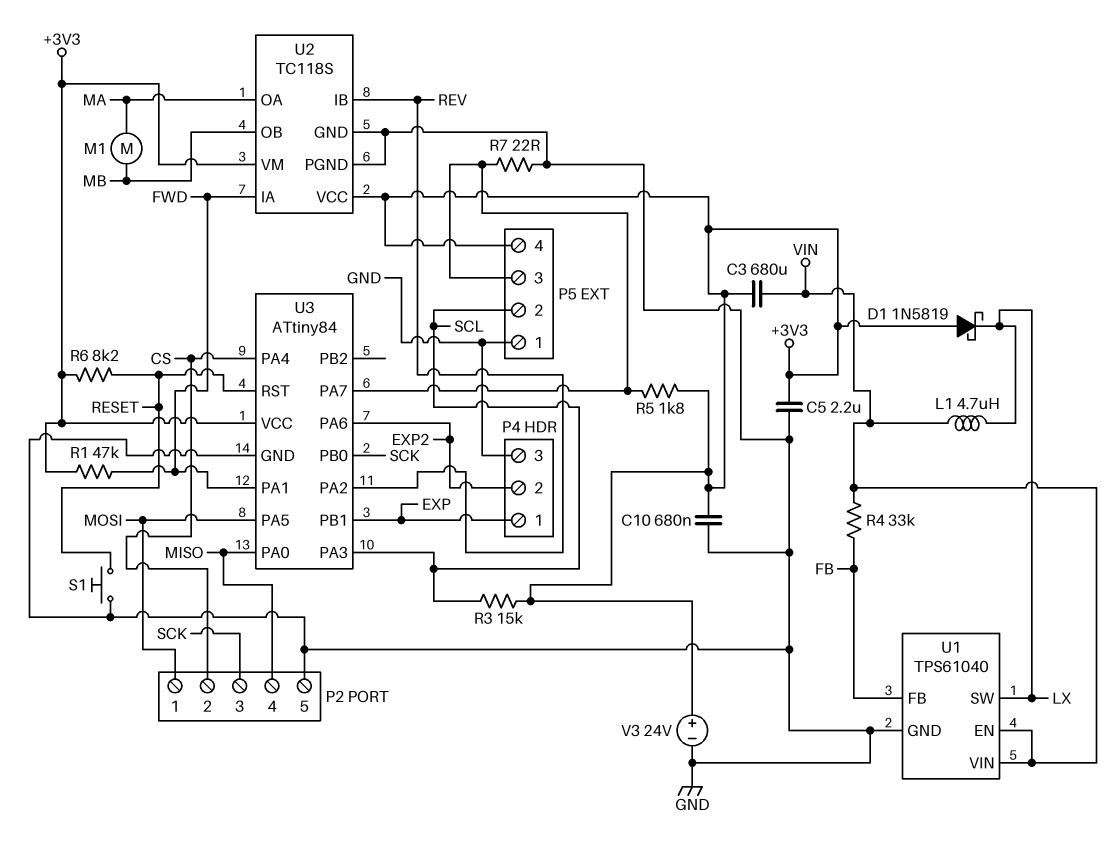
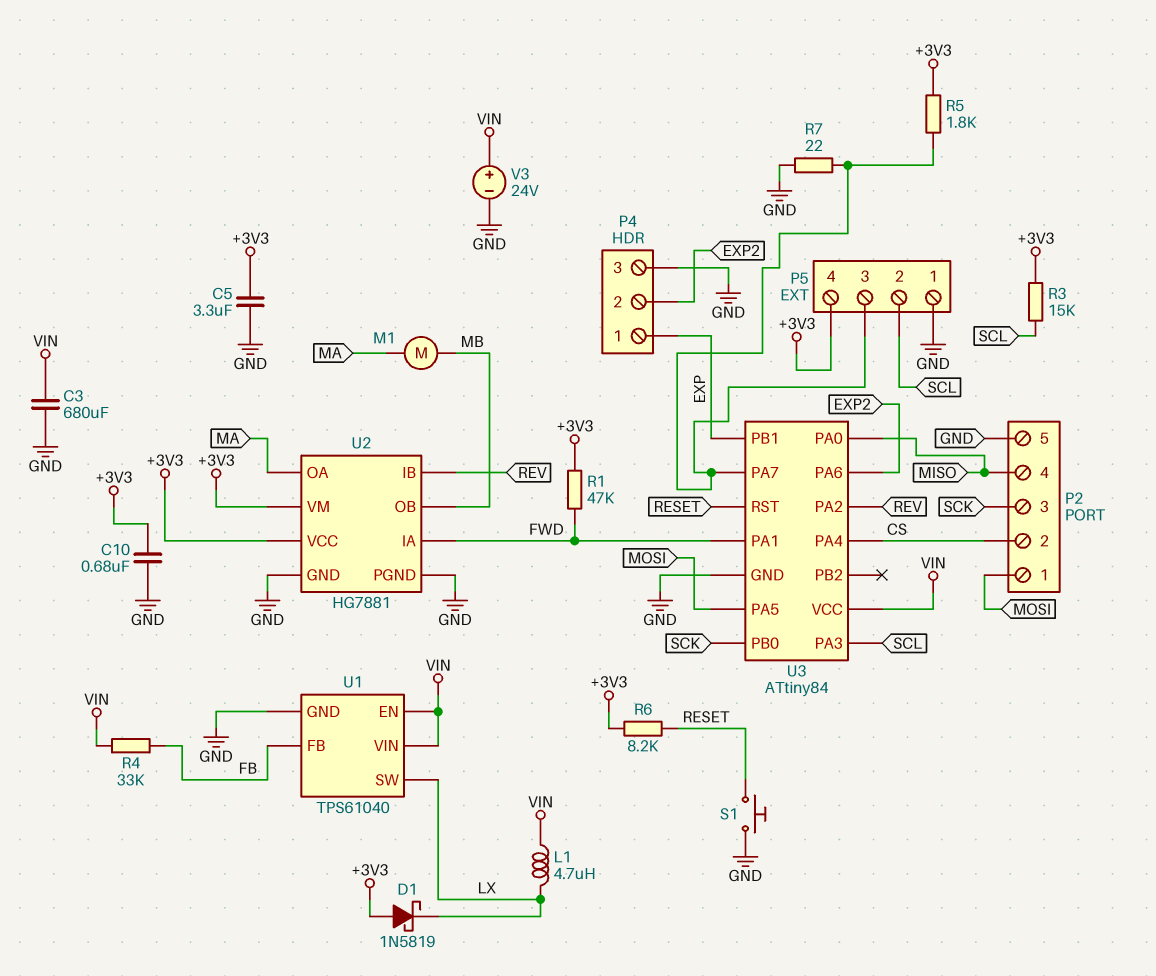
C3: 680uF (+3V3, VIN) -> 680uF (GND, VIN)
C5: 2.2uF (+3V3, GND) -> 3.3uF (+3V3, GND)
U2: TC118S -> HG7881
U3 pin VCC: +3V3 -> VIN
V3: 24V (plus +3V3, minus GND) -> 24V (plus VIN, minus GND)

